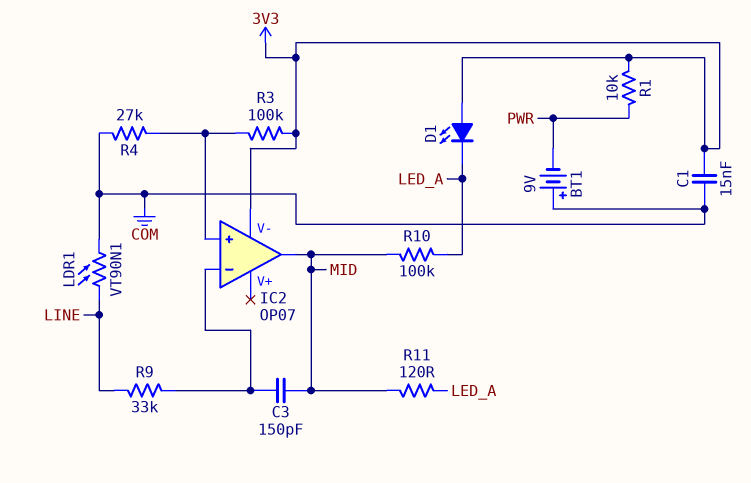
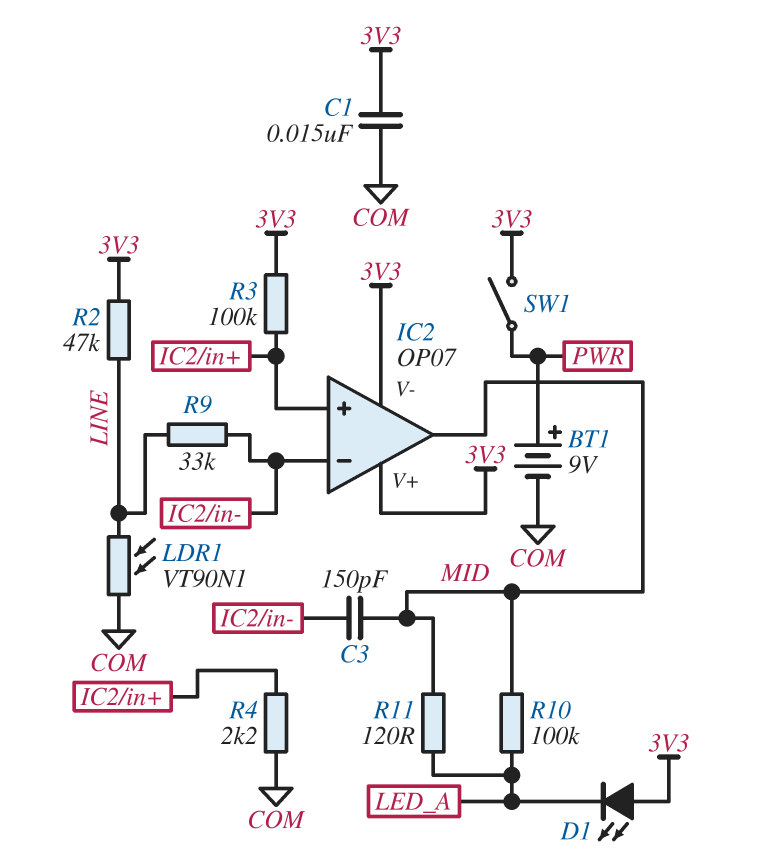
BT1: 9V (plus COM, minus PWR) -> 9V (plus PWR, minus COM)
IC2 pin V+: none -> 3V3
R1: 10k (3V3, PWR) -> none
R2: none -> 47k (3V3, LINE)
R4: 27k (COM, IC2/in+) -> 2.2k (COM, IC2/in+)
SW1: none -> switch (3V3, PWR)

